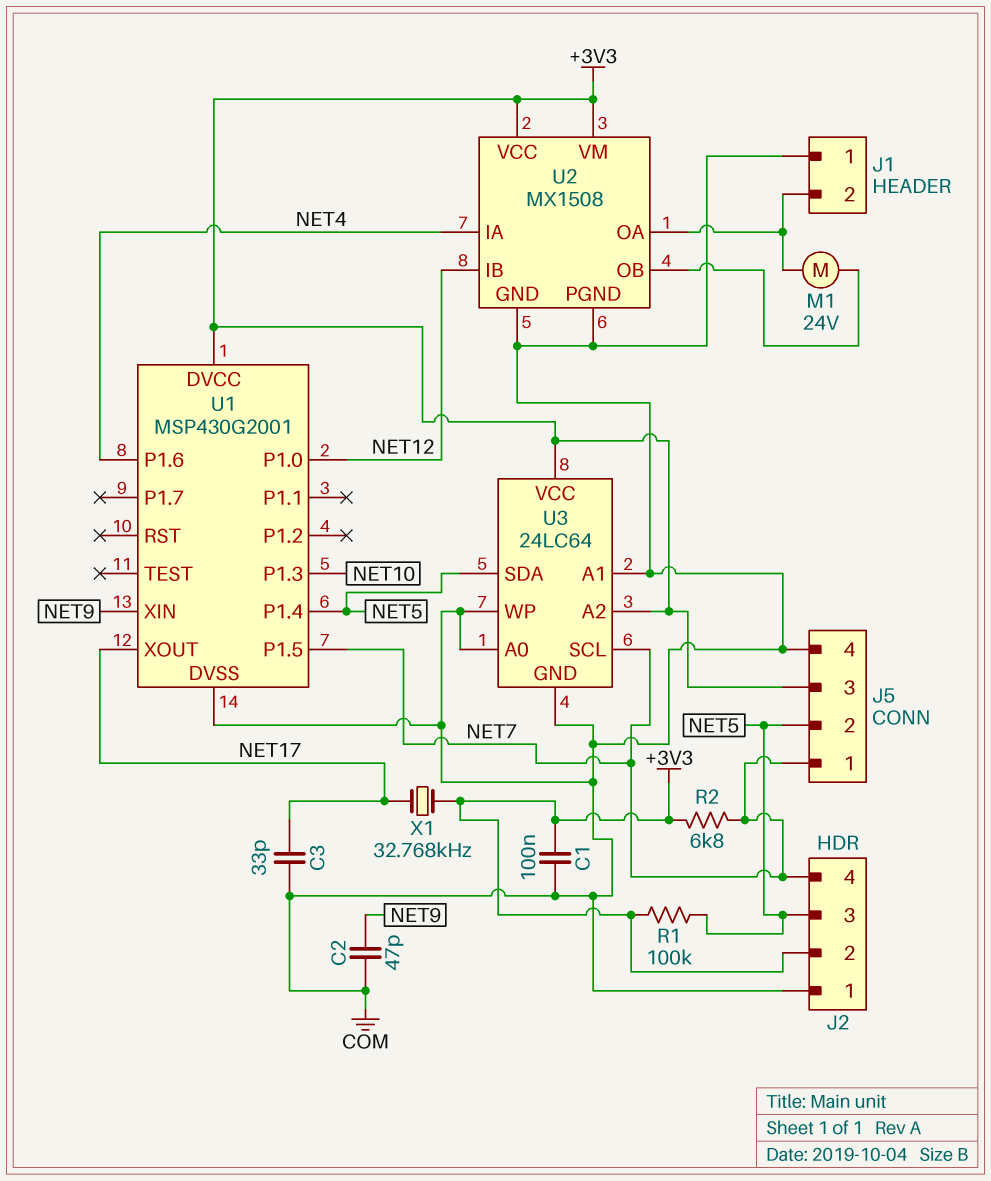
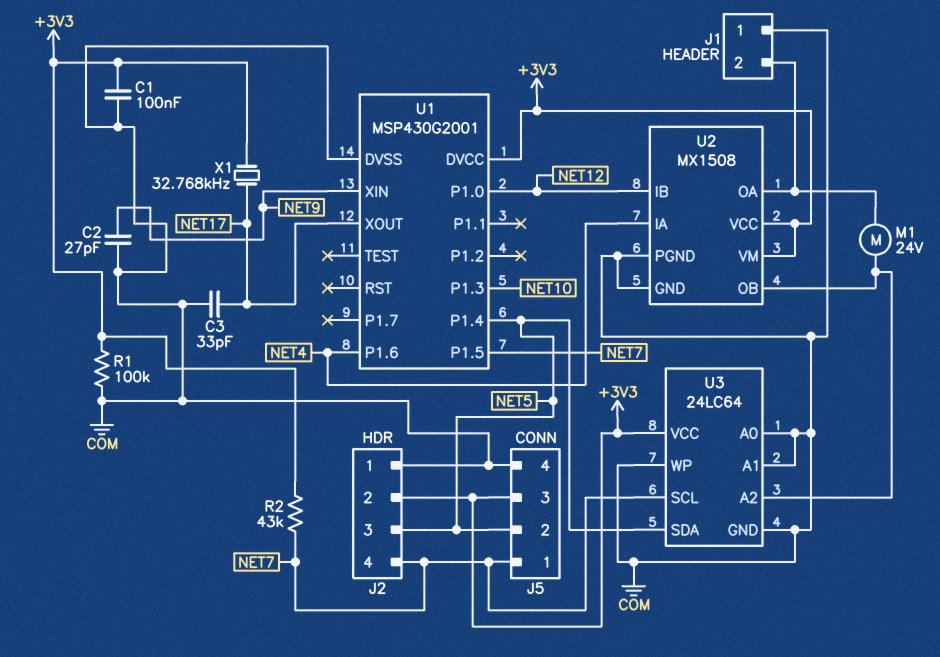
C2: 47pF (COM, NET9) -> 27pF (COM, NET9)
R1: 100k (+3V3, NET5) -> 100k (+3V3, COM)
R2: 6.8k (+3V3, NET7) -> 43k (+3V3, NET7)
U3 pin A2: +3V3 -> U2/OB

